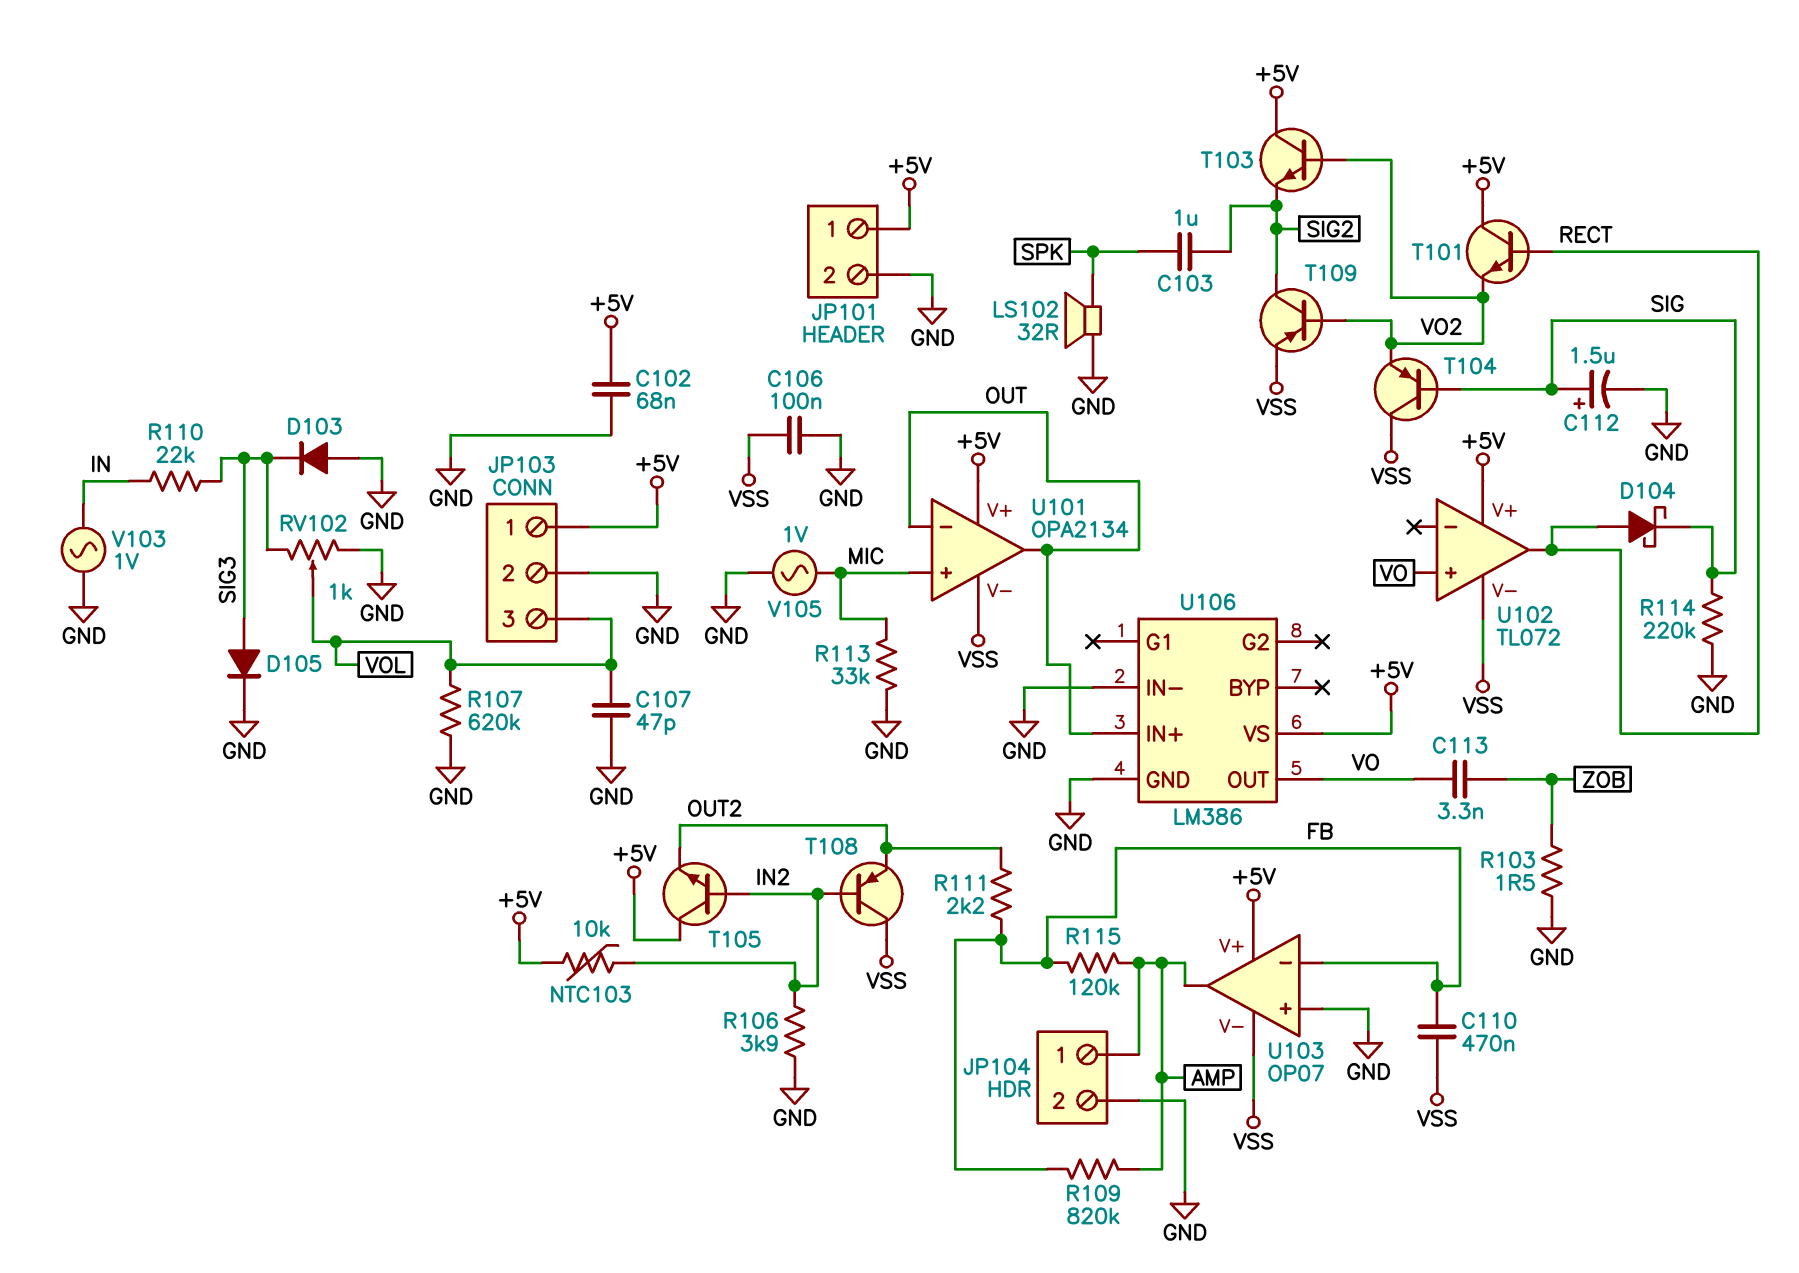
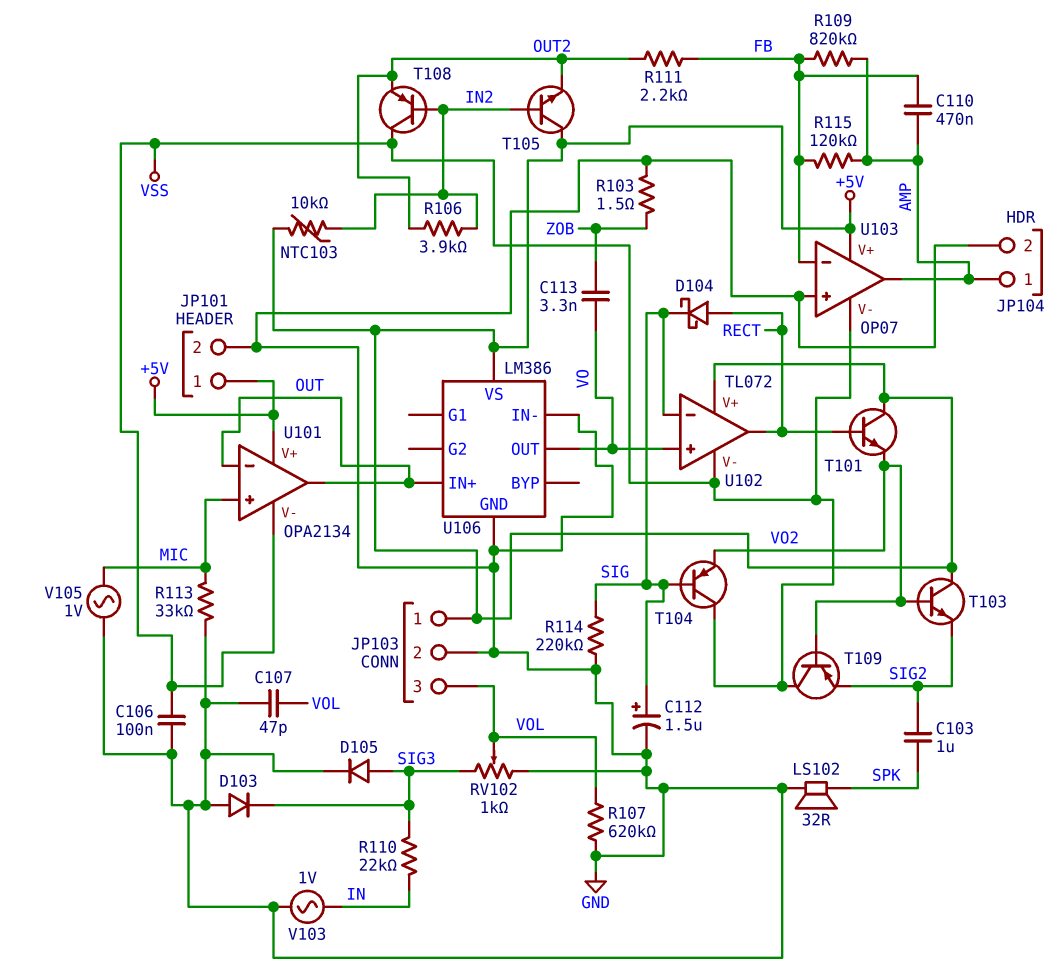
C102: 68nF (+5V, GND) -> none
C110: 470nF (FB, VSS) -> 470nF (AMP, FB)
R106: 3.9k (GND, IN2) -> 3.9k (IN2, OUT2)
T109: PNP (B VO2, C SIG2, E VSS) -> PNP (B VO2, C VSS, E SIG2)
U102 pin in-: none -> SIG

